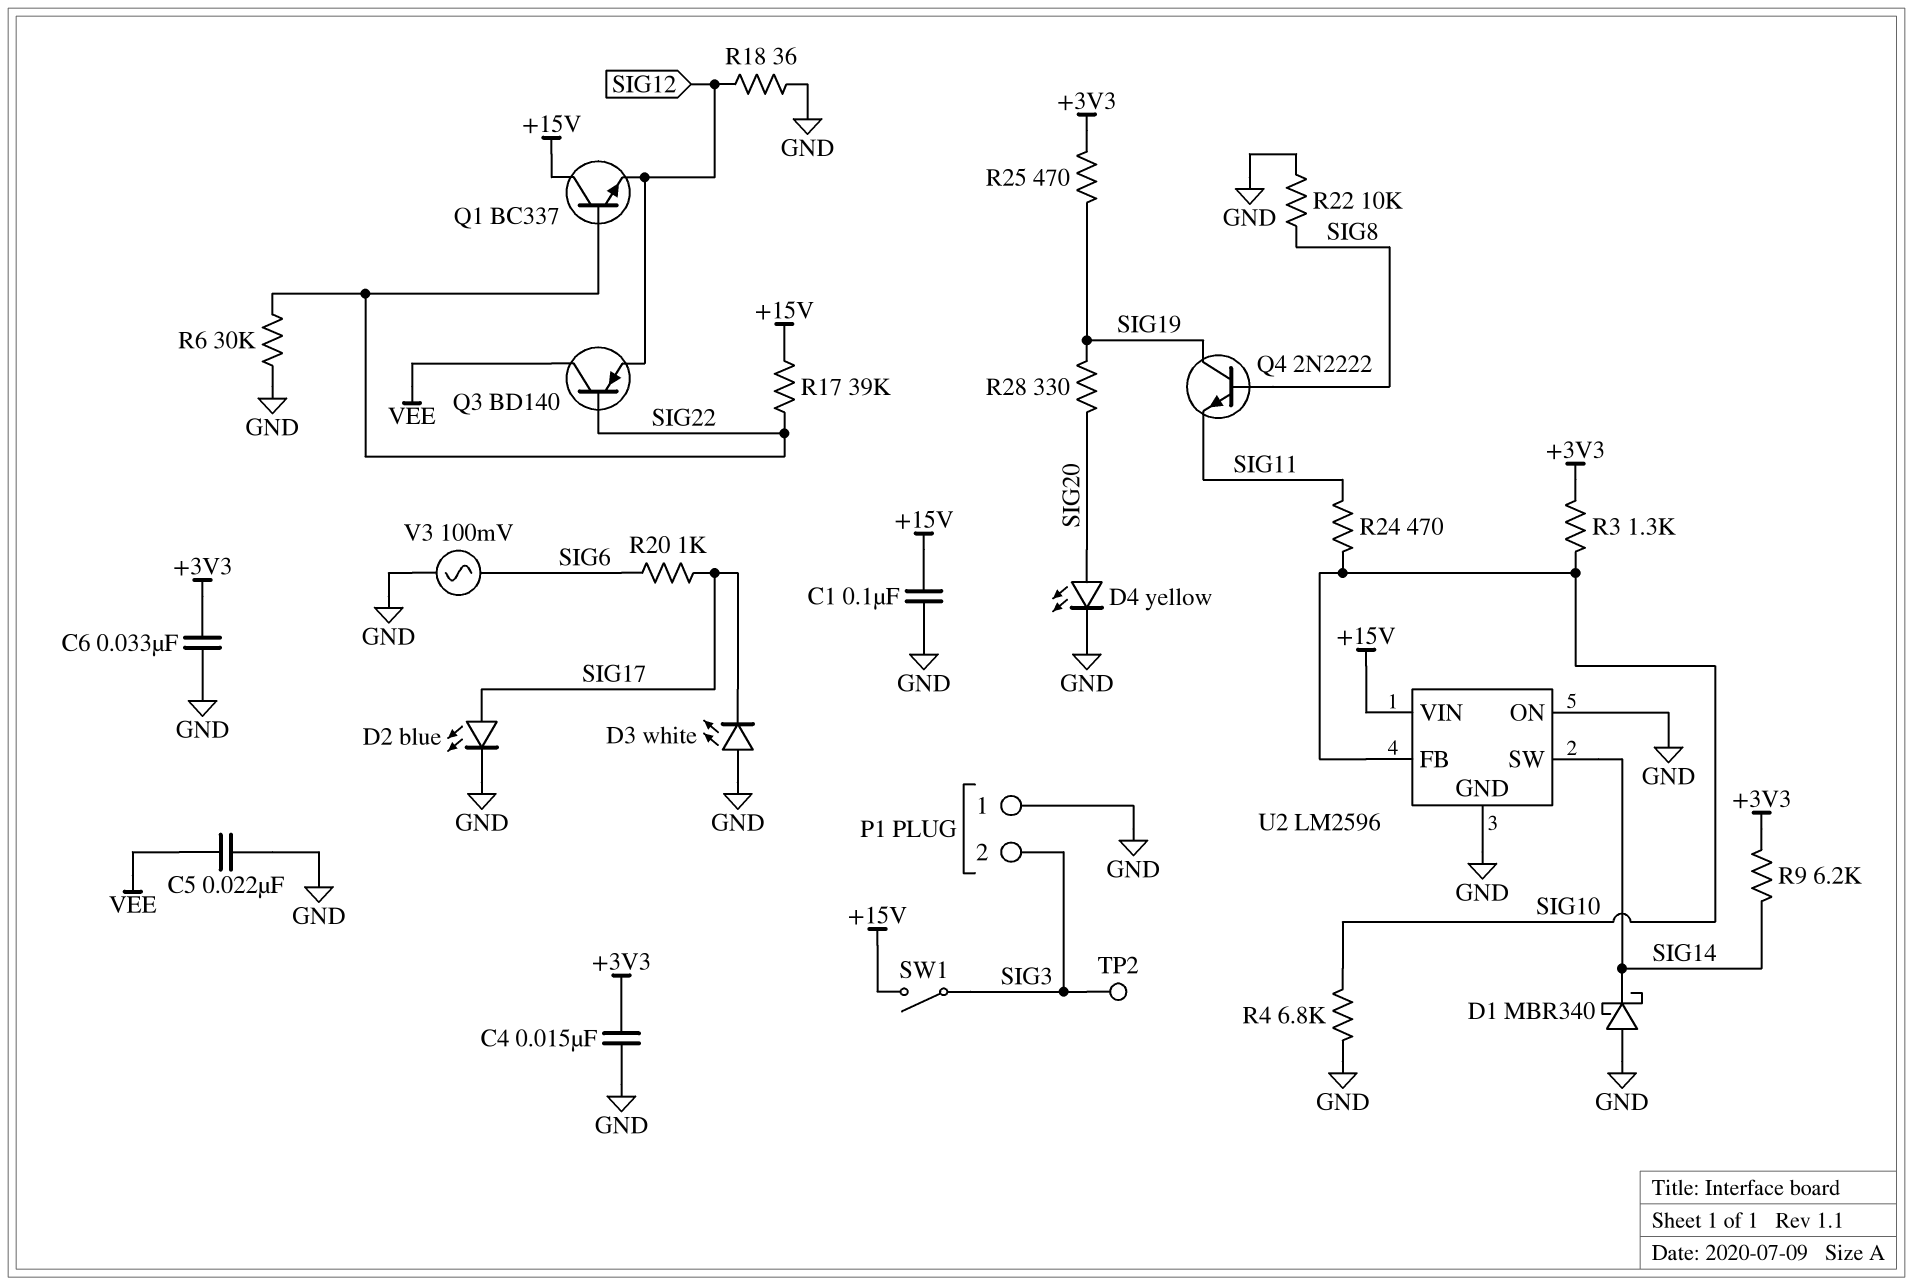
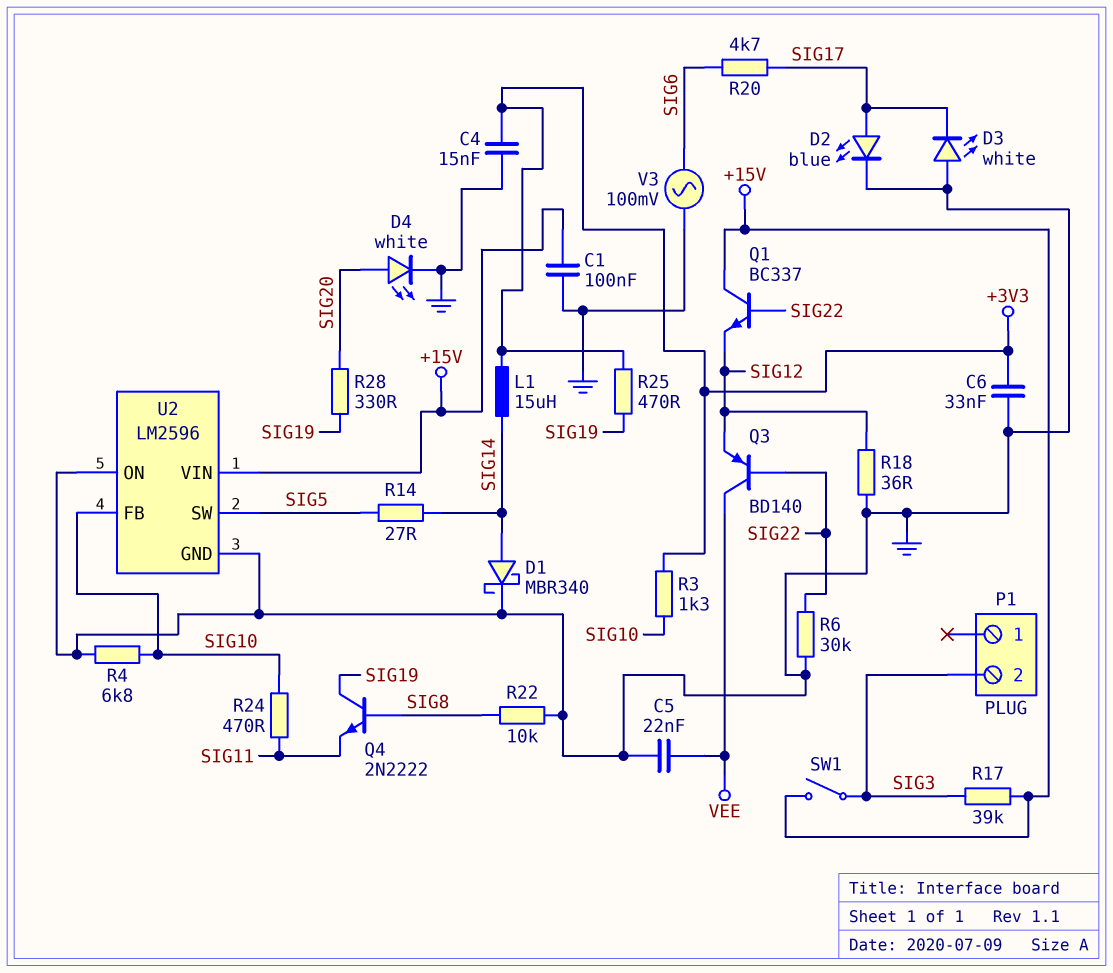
D1: schottky MBR340 (A GND, K SIG14) -> schottky MBR340 (A SIG14, K GND)
D4: LED yellow (A SIG20, K GND) -> LED white (A SIG20, K GND)
L1: none -> 15uH (+3V3, SIG14)
P1 pin 1: GND -> none
R9: 6.2k (+3V3, SIG14) -> none
R14: none -> 27 (SIG5, SIG14)
R17: 39k (+15V, SIG22) -> 39k (+15V, SIG3)
R20: 1k (SIG6, SIG17) -> 4.7k (SIG6, SIG17)
TP2: test point (SIG3) -> none
U2 pin SW: SIG14 -> SIG5

